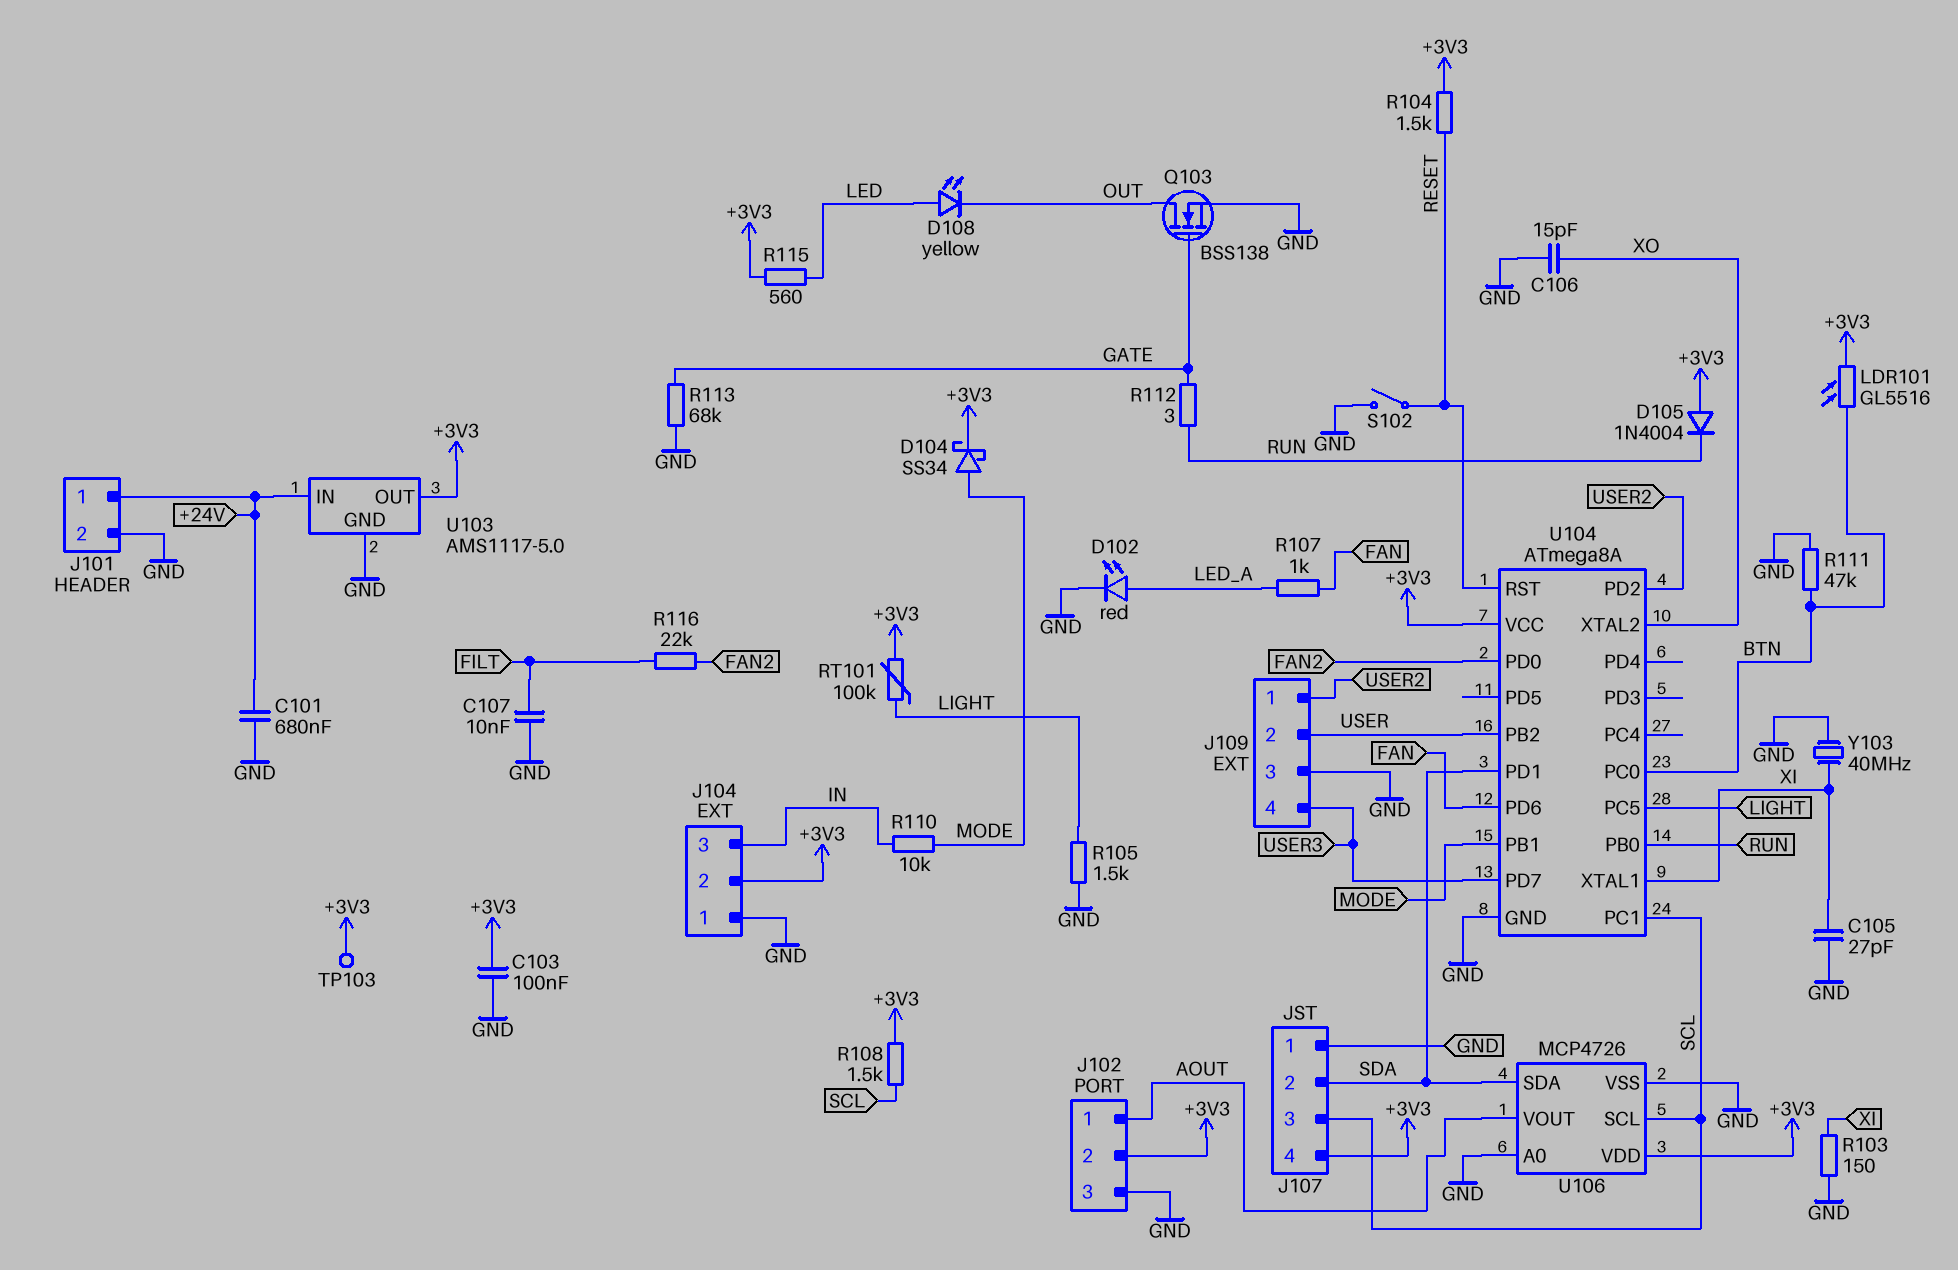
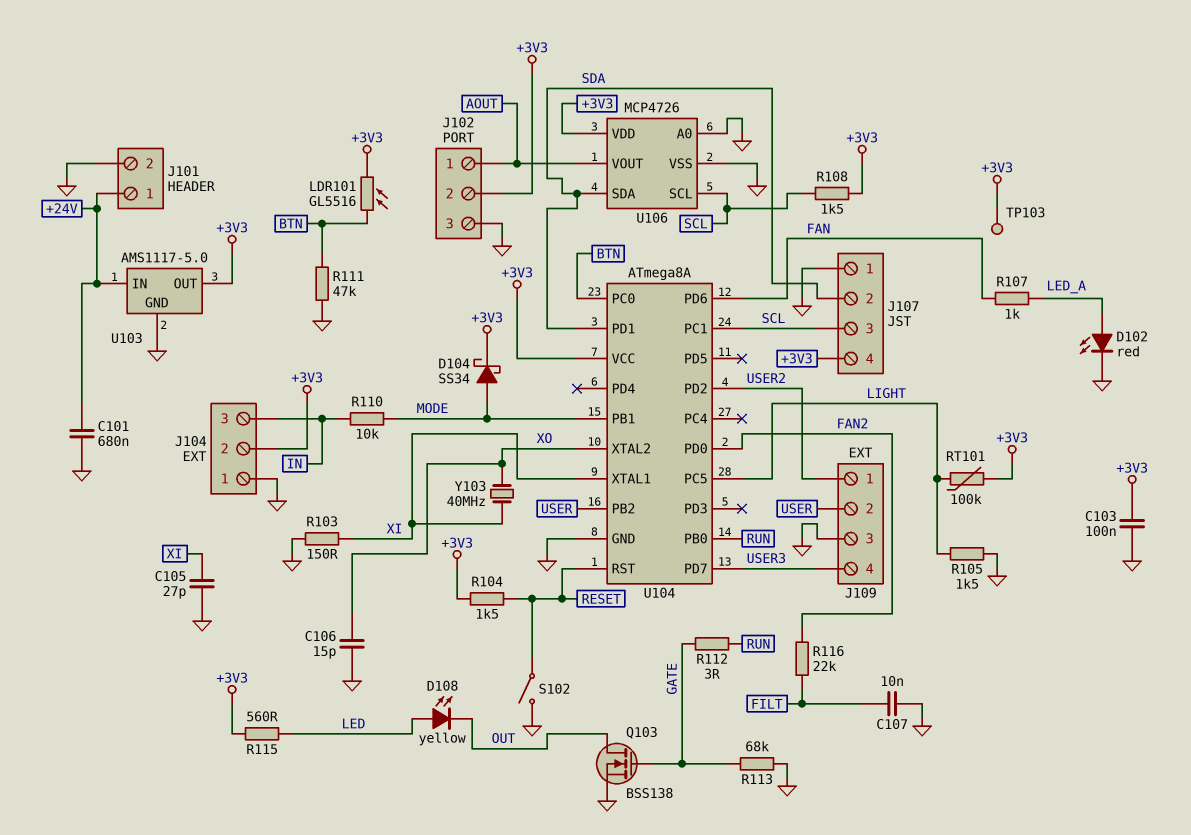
D105: diode 1N4004 (A +3V3, K RUN) -> none
Y103: 40MHz (GND, XI) -> 40MHz (XI, XO)

